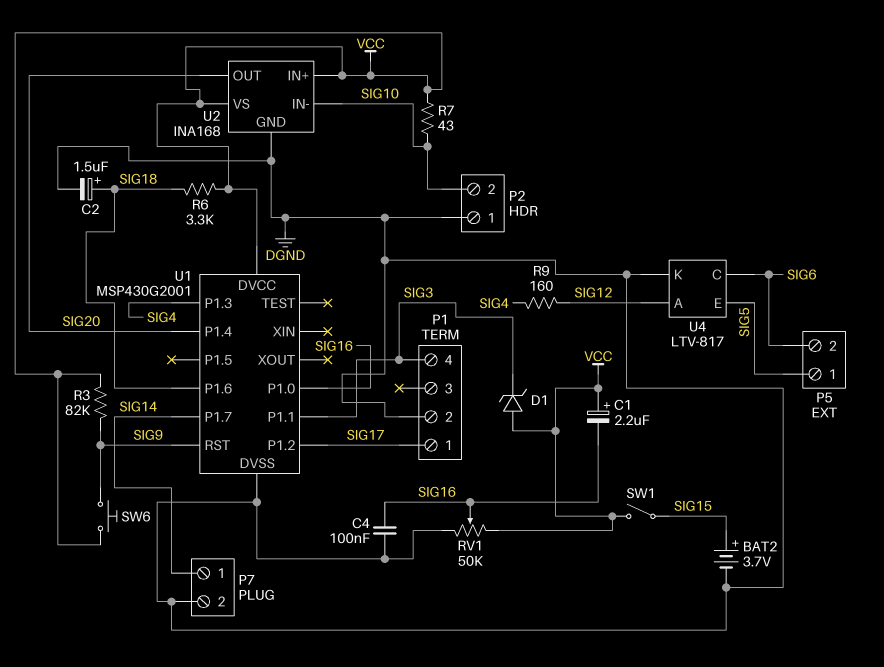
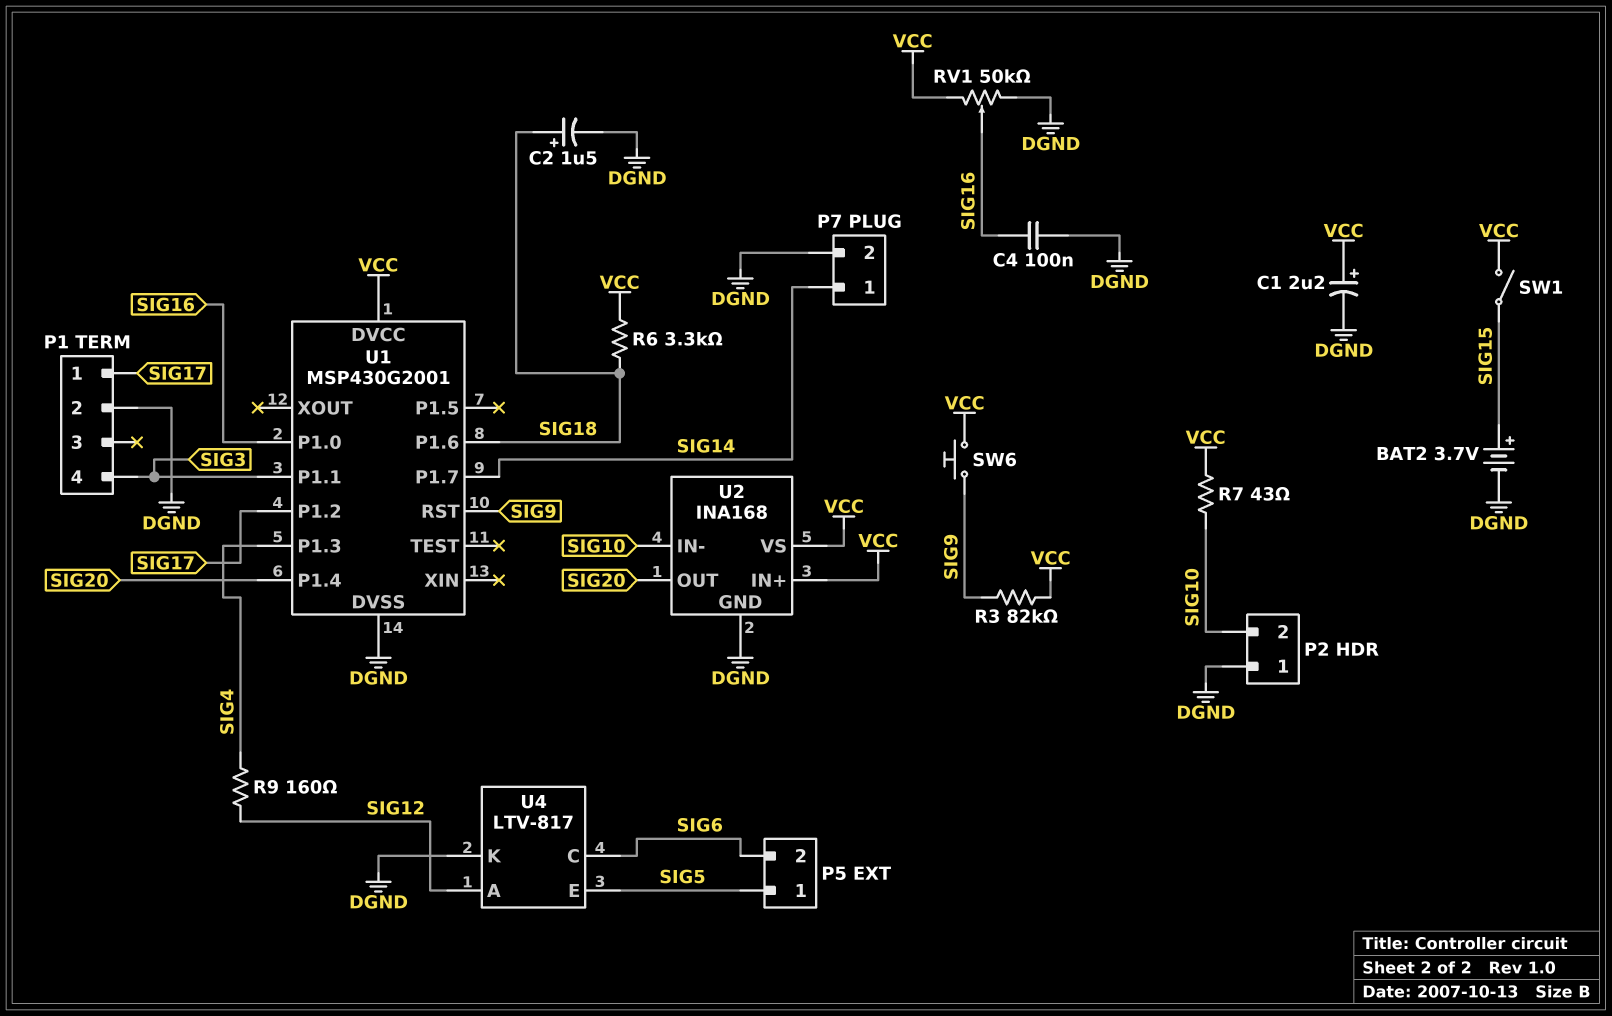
C1: 2.2uF (plus VCC, minus SIG16) -> 2.2uF (plus VCC, minus DGND)
D1: zener (A VCC, K SIG3) -> none

